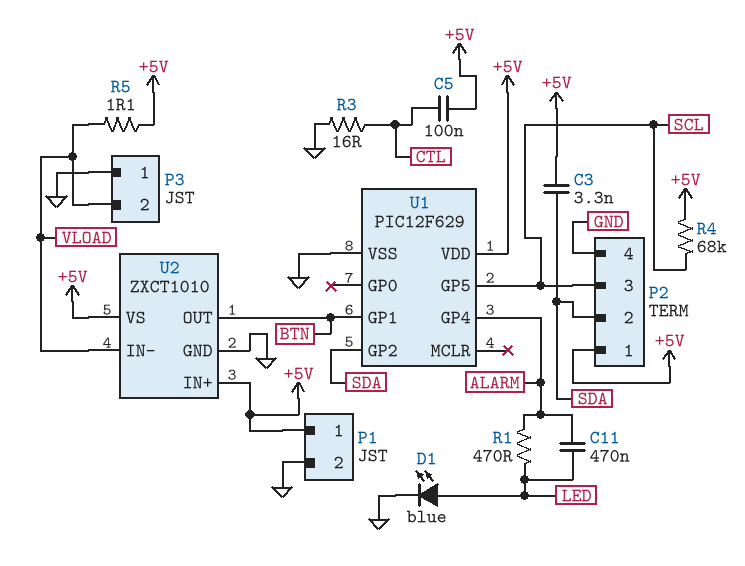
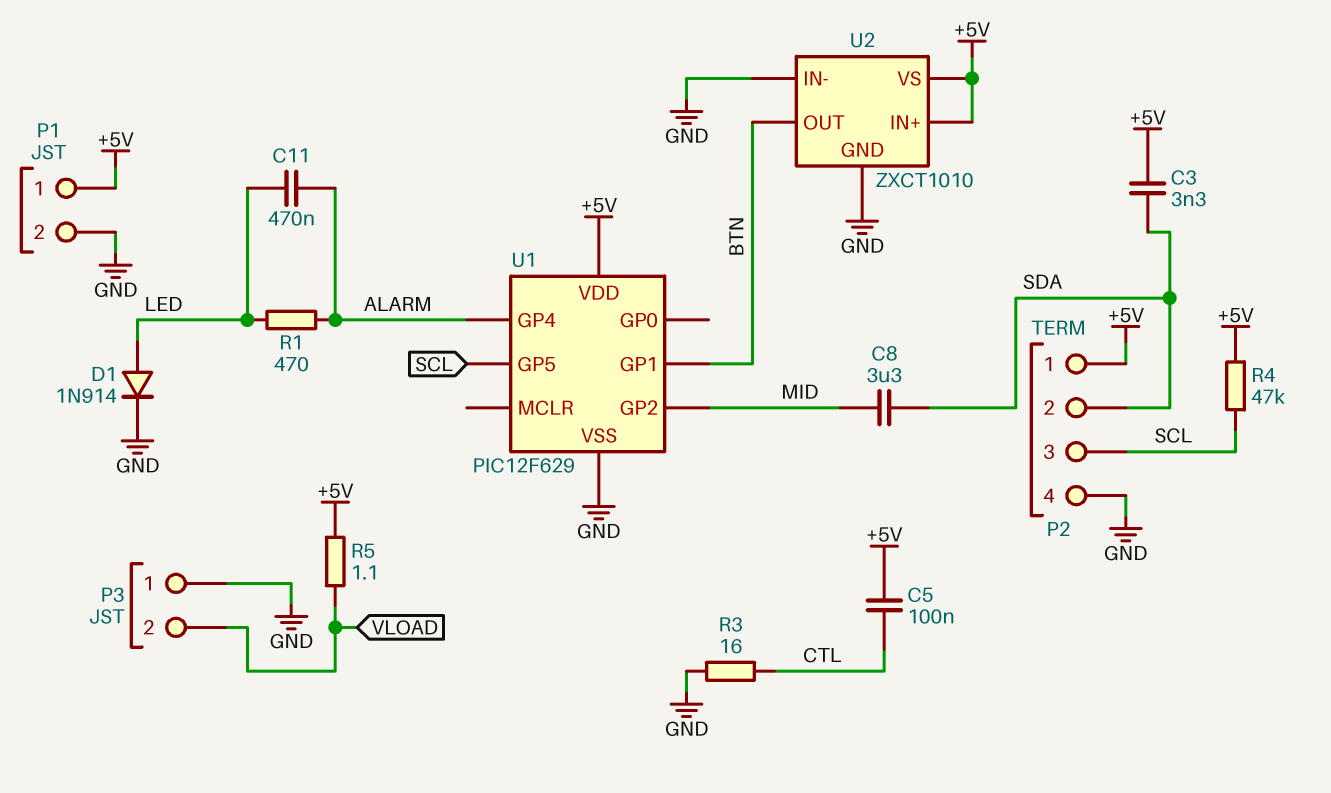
C8: none -> 3.3uF (MID, SDA)
D1: LED blue (A LED, K GND) -> diode 1N914 (A LED, K GND)
R4: 68k (+5V, SCL) -> 47k (+5V, SCL)
U1 pin GP2: SDA -> MID
U2 pin IN-: VLOAD -> GND

